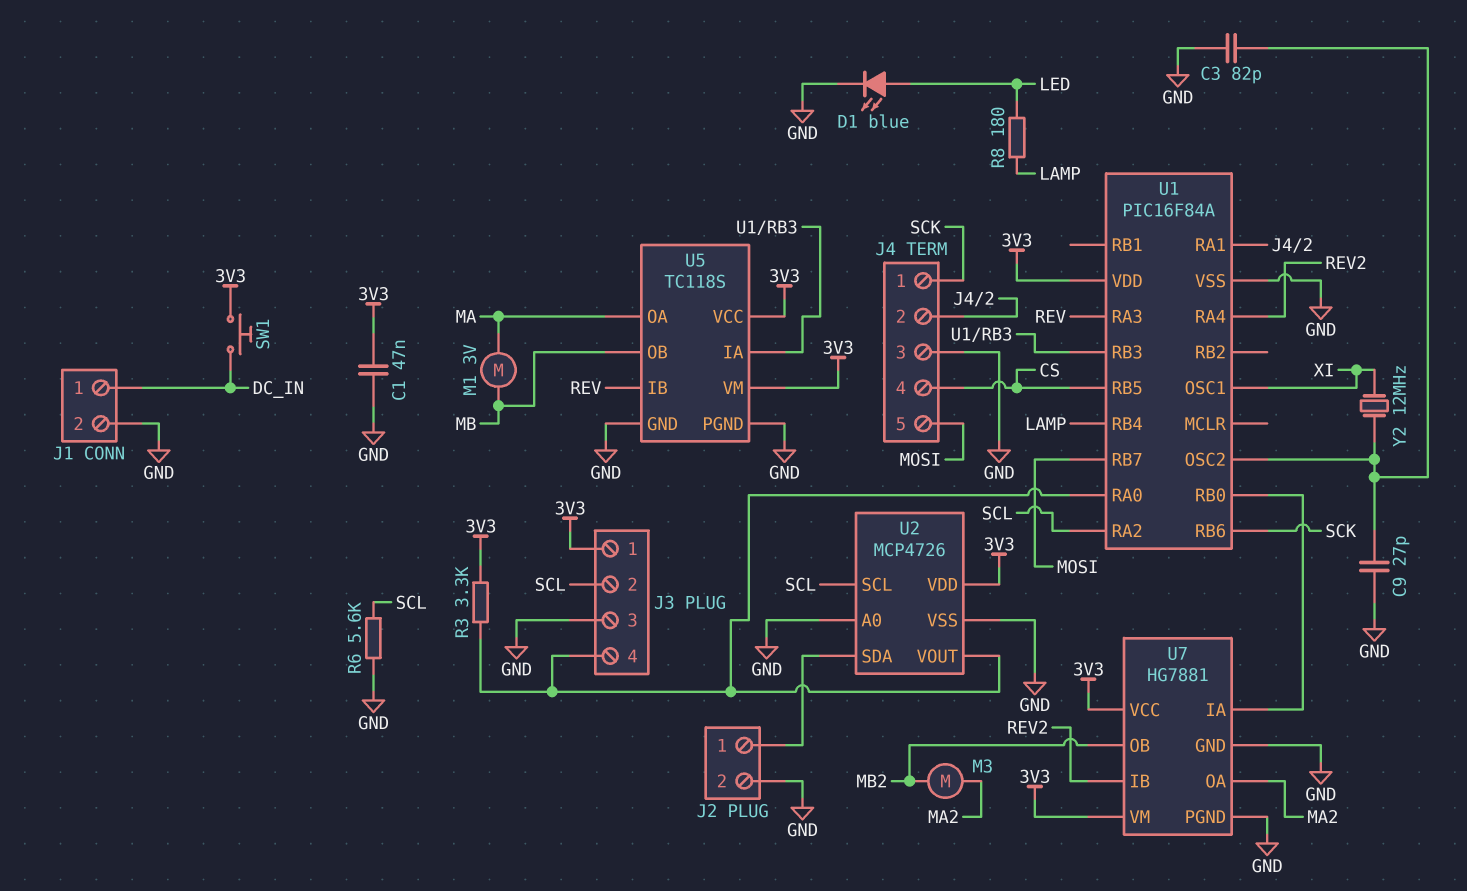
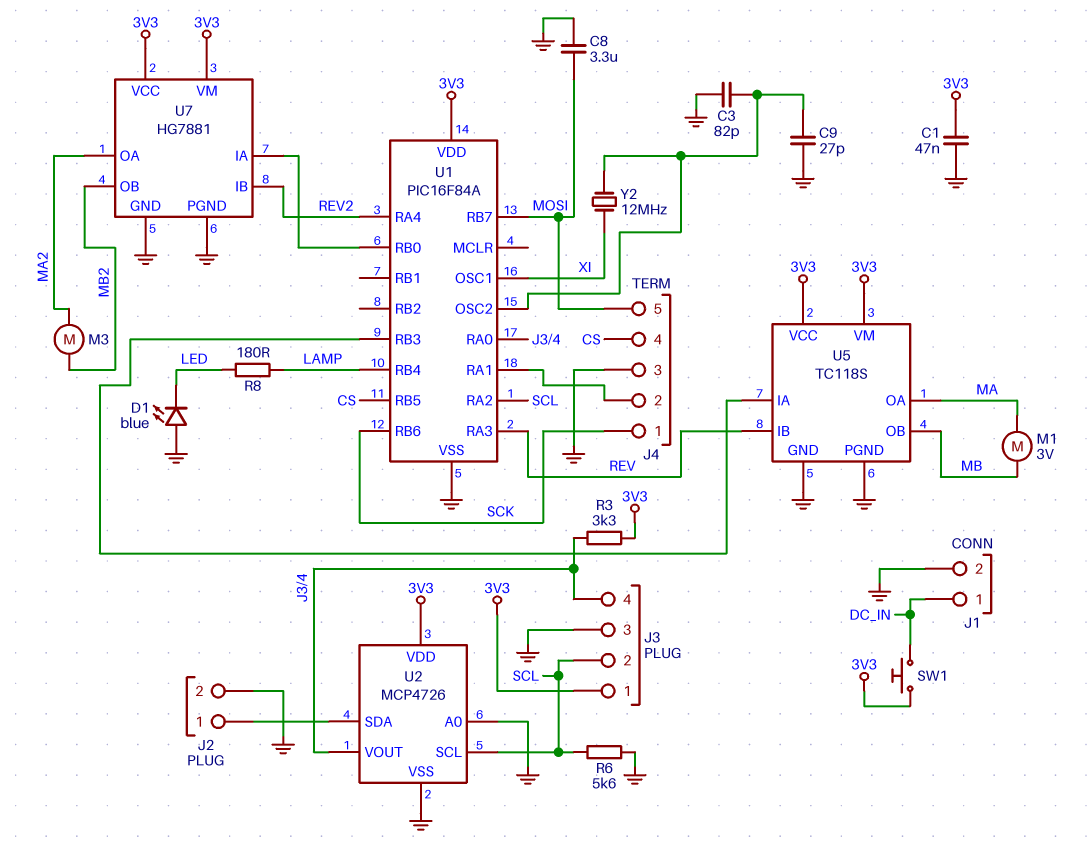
C8: none -> 3.3uF (GND, MOSI)
D1: LED blue (A LED, K GND) -> LED blue (A GND, K LED)

